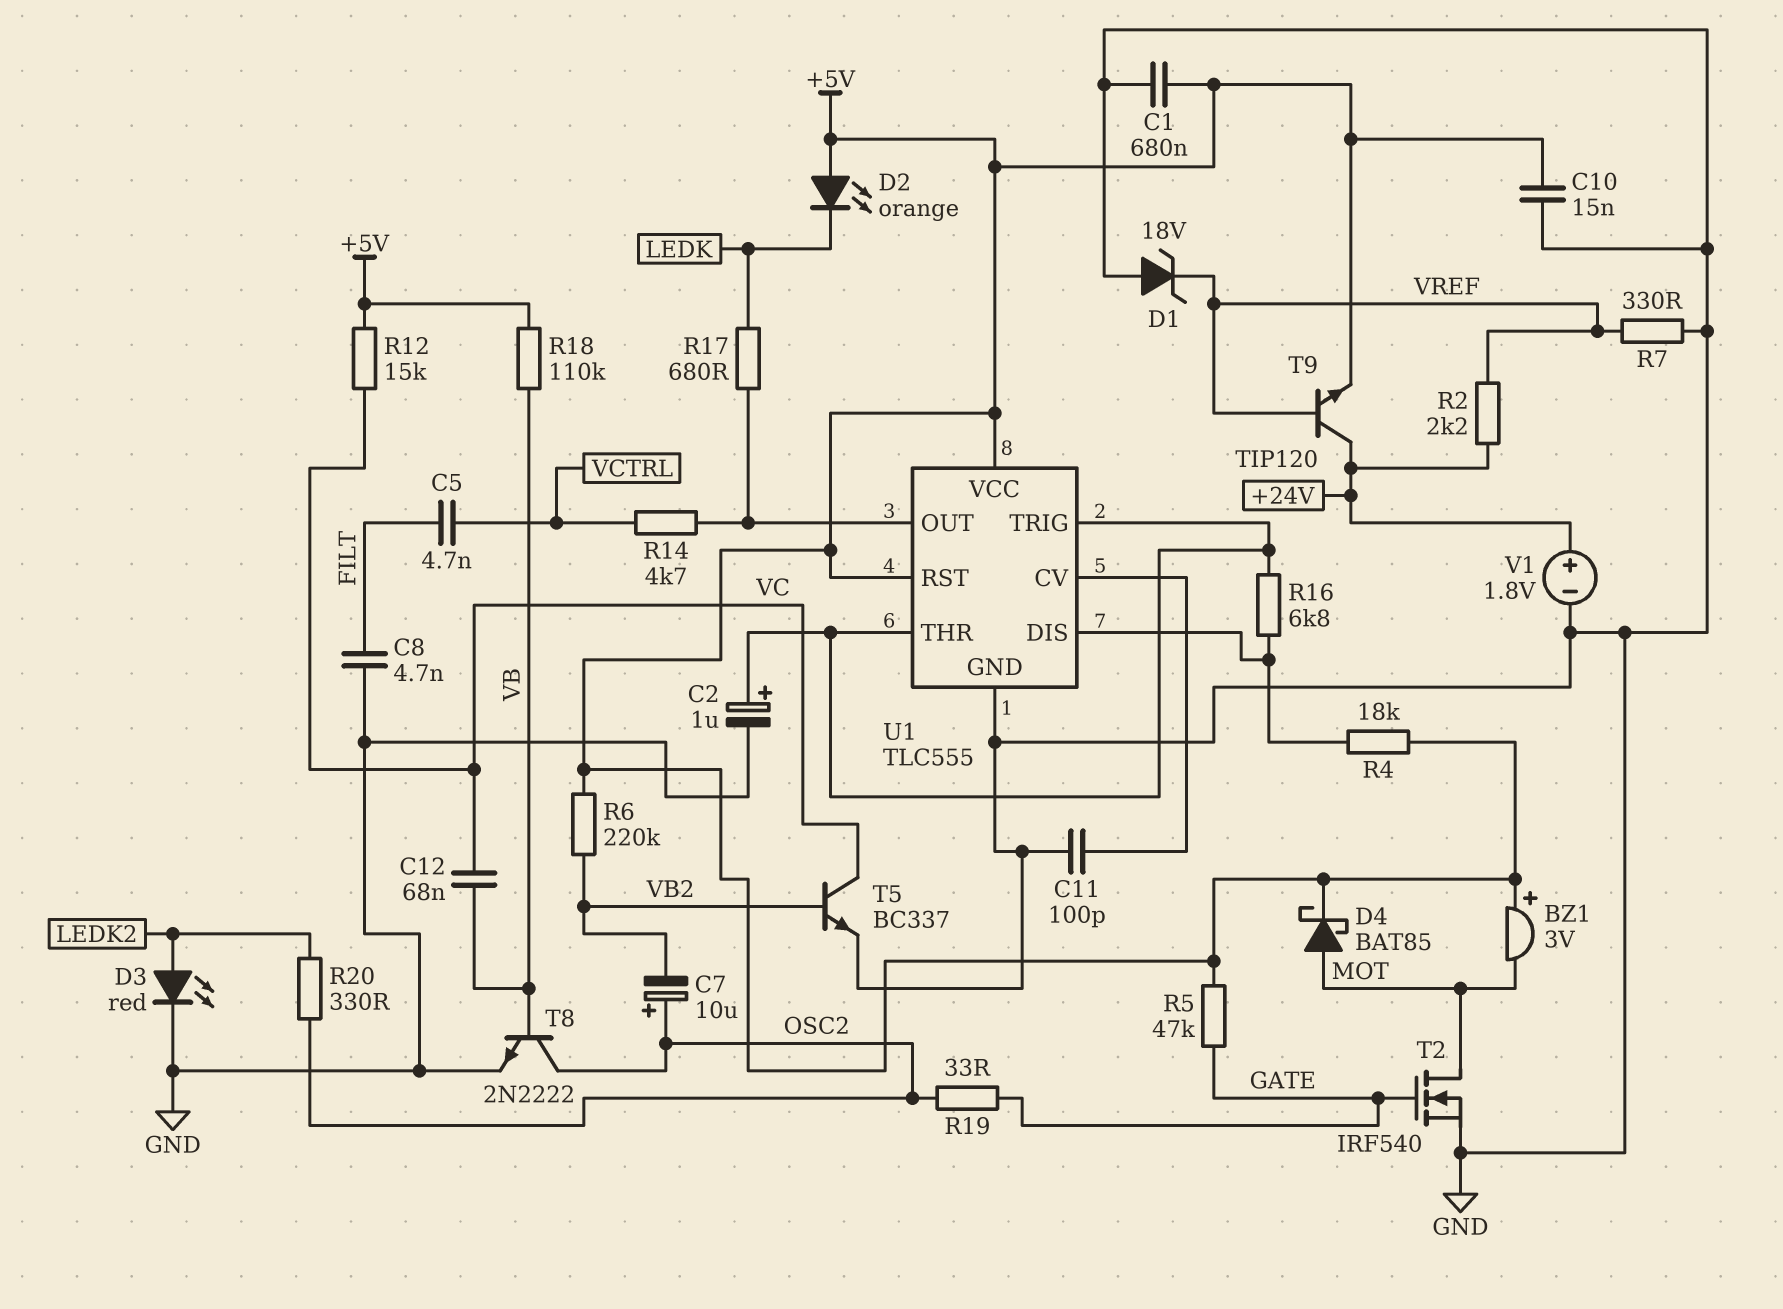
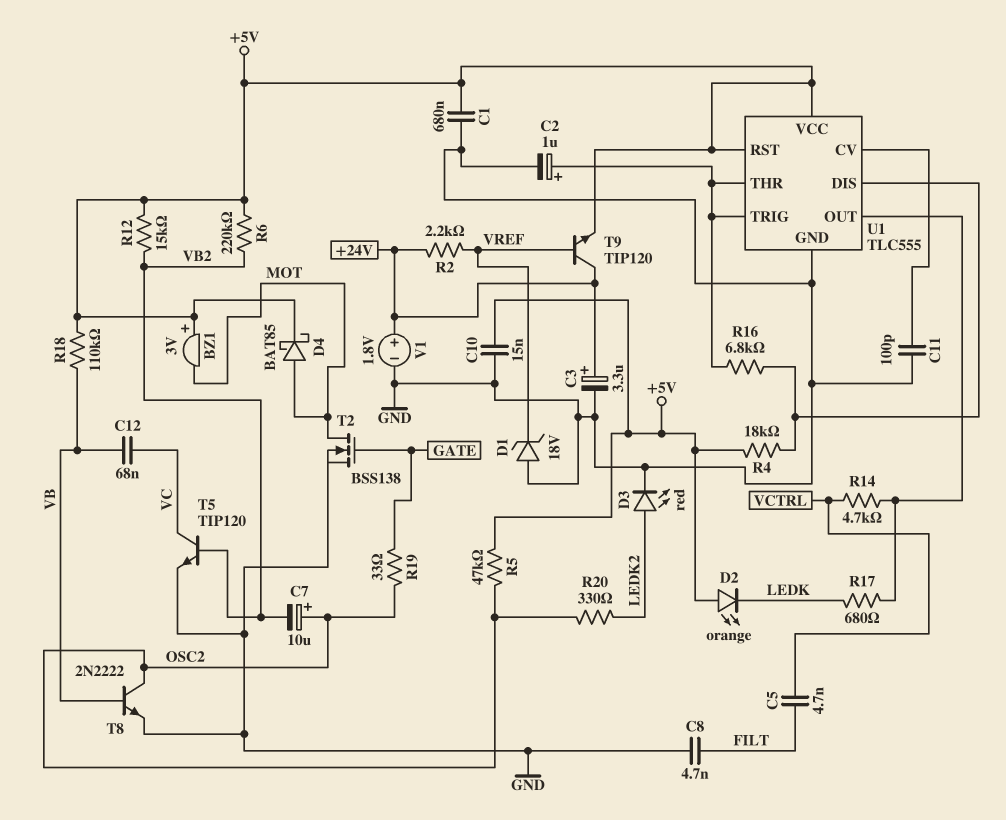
C3: none -> 3.3uF (plus +24V, minus GND)
R5: 47k (+5V, GATE) -> 47k (+5V, OSC2)
R7: 330 (GND, VREF) -> none
R12: 15k (+5V, VC) -> 15k (+5V, VB2)
T2: NMOS IRF540 (G GATE, D MOT, S GND) -> NMOS BSS138 (G GATE, D MOT, S GND)
T5: NPN BC337 (B VB2, C VC, E GND) -> NPN TIP120 (B VB2, C VC, E GND)

